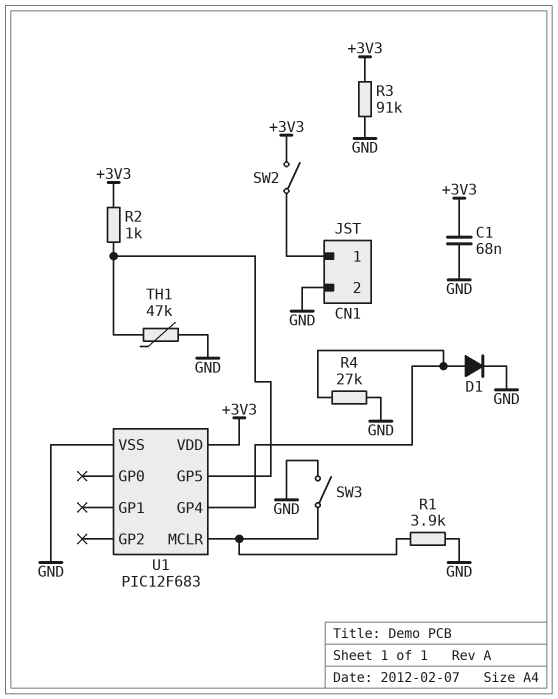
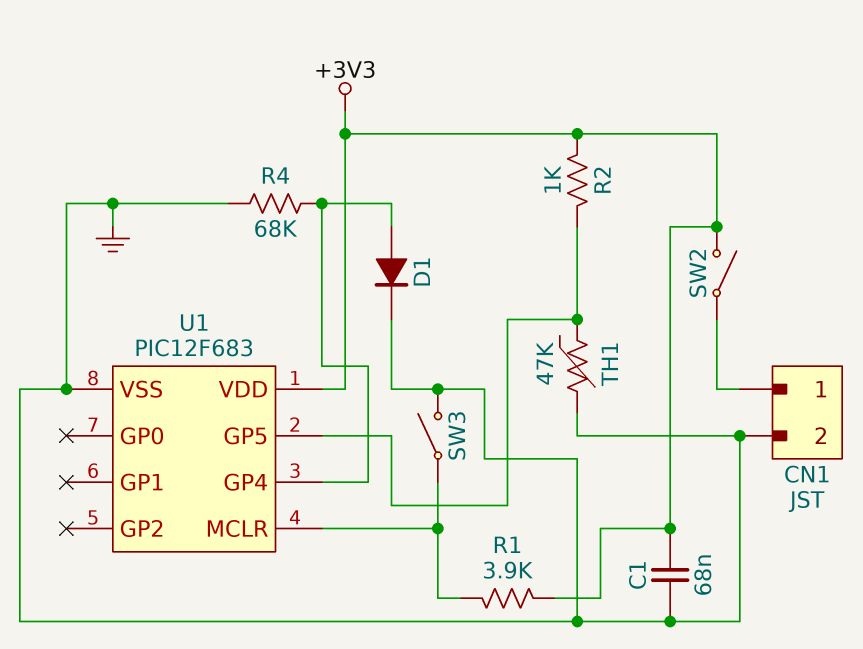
R1: 3.9k (GND, U1/MCLR) -> 3.9k (+3V3, U1/MCLR)
R3: 91k (+3V3, GND) -> none
R4: 27k (GND, U1/GP4) -> 68k (GND, U1/GP4)

